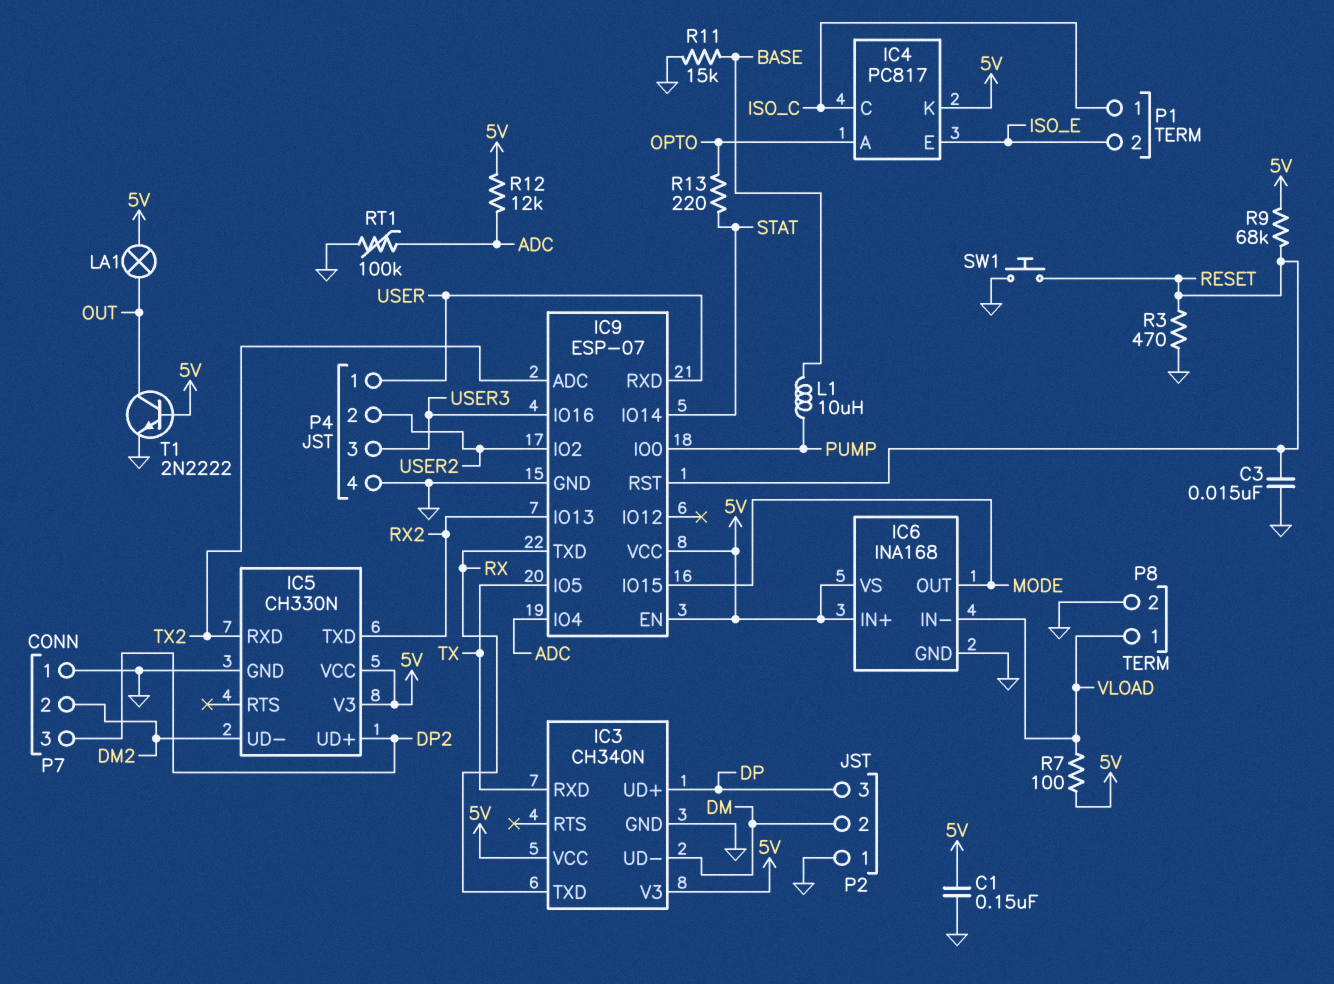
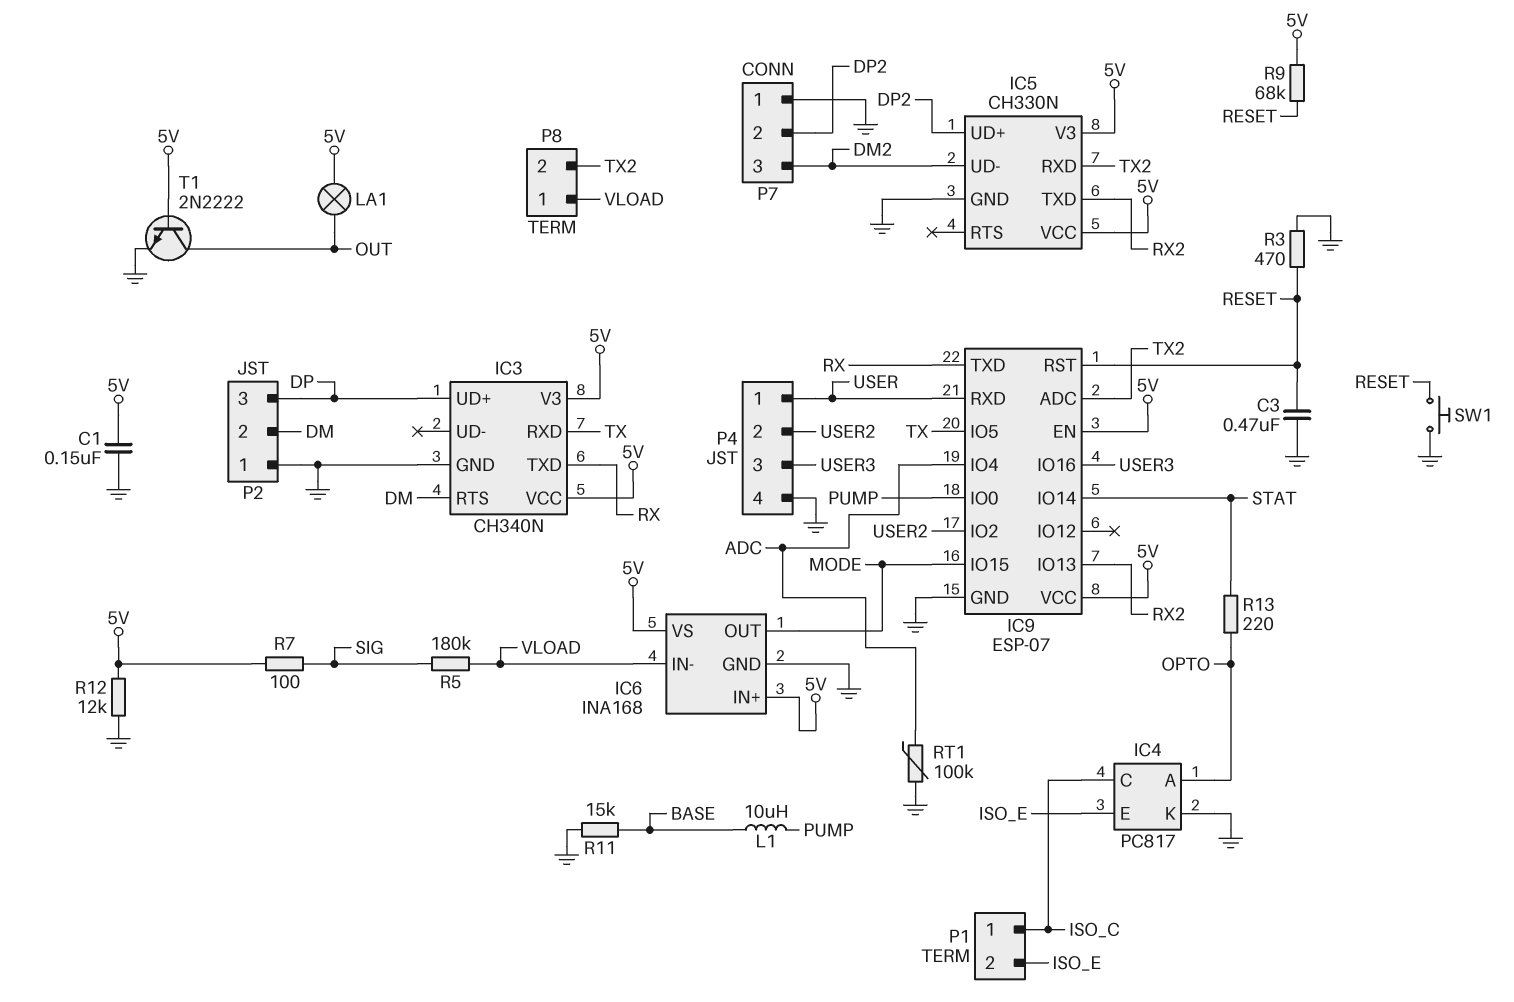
C3: 15nF (GND, RESET) -> 470nF (GND, RESET)
IC3 pin RTS: none -> DM
IC3 pin UD-: DM -> none
IC4 pin K: 5V -> GND
P7 pin 2: DM2 -> DP2
P7 pin 3: DP2 -> DM2
P8 pin 2: GND -> TX2
R5: none -> 180k (SIG, VLOAD)
R7: 100 (5V, VLOAD) -> 100 (5V, SIG)
R12: 12k (5V, ADC) -> 12k (5V, GND)

